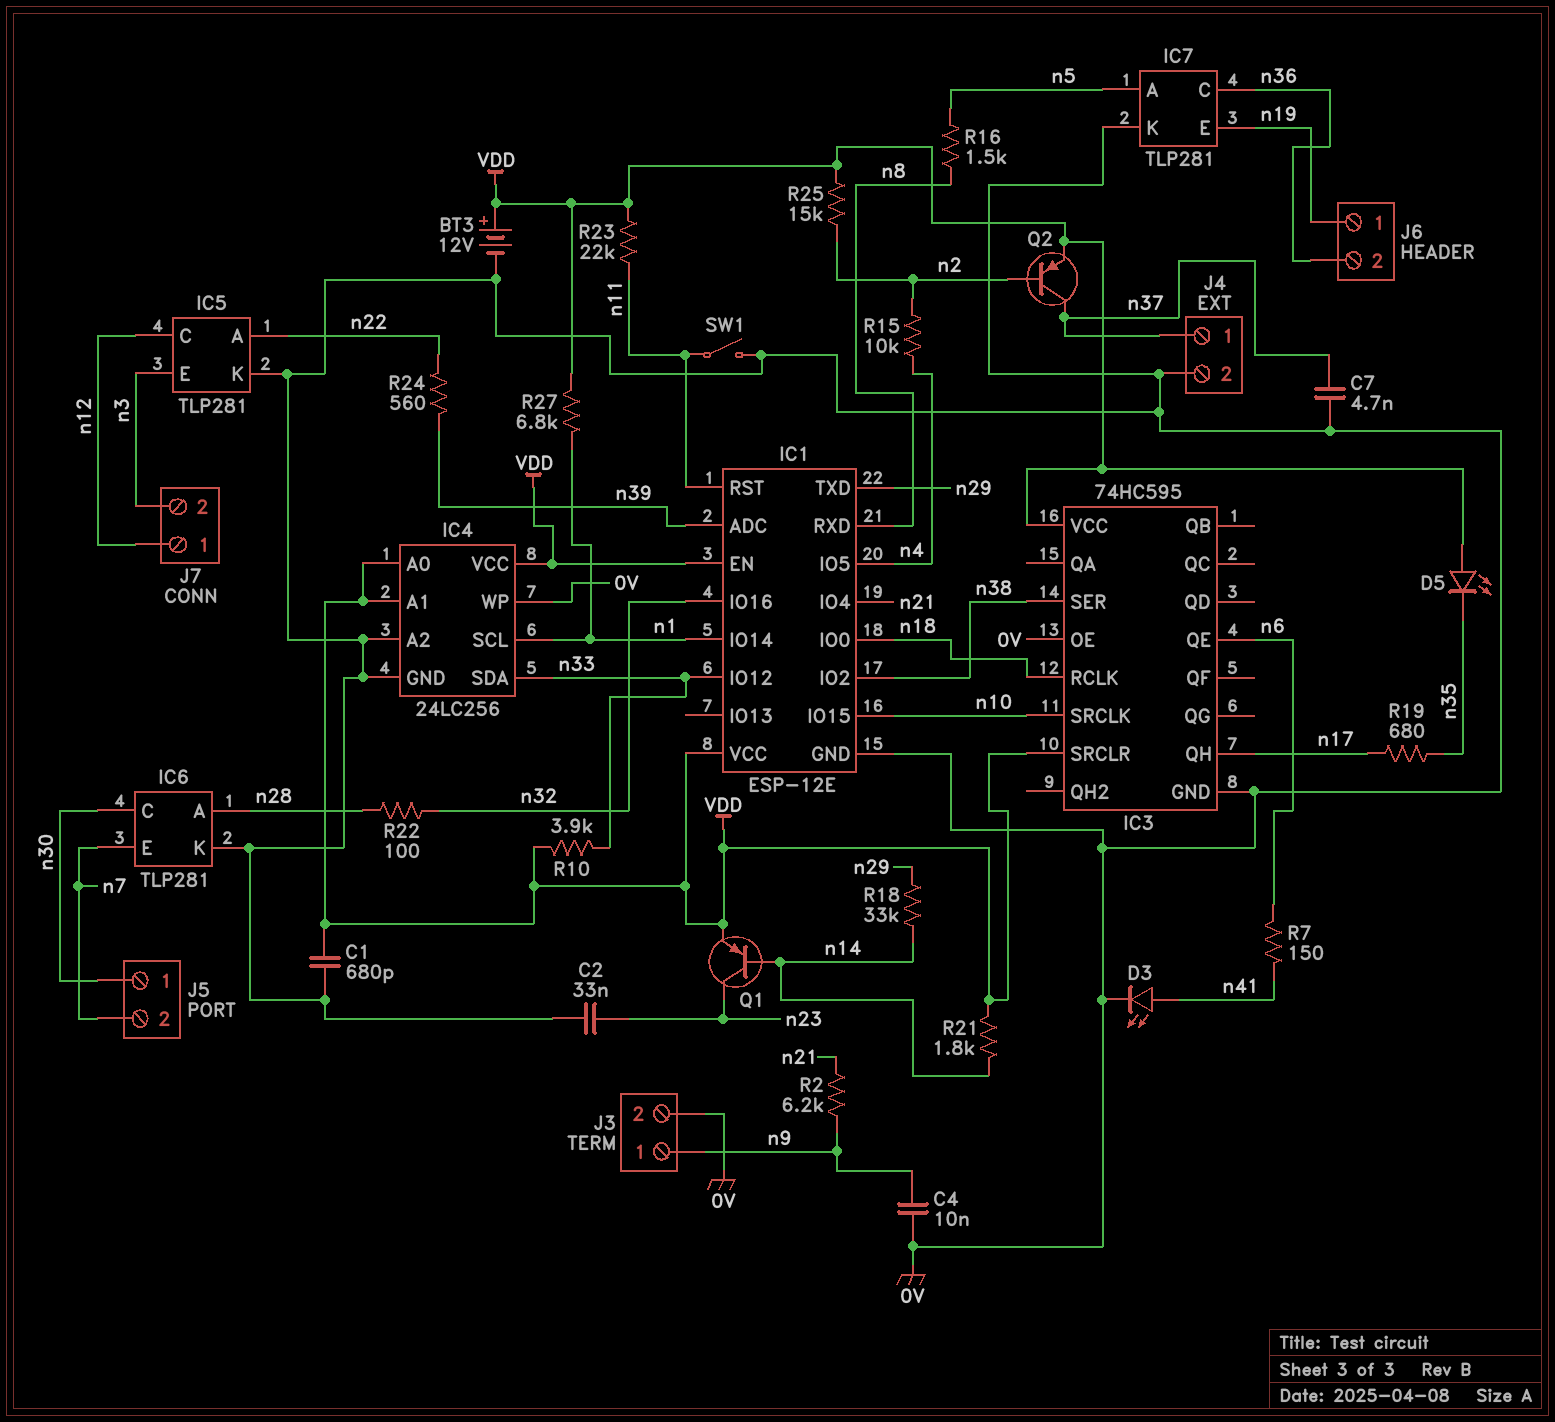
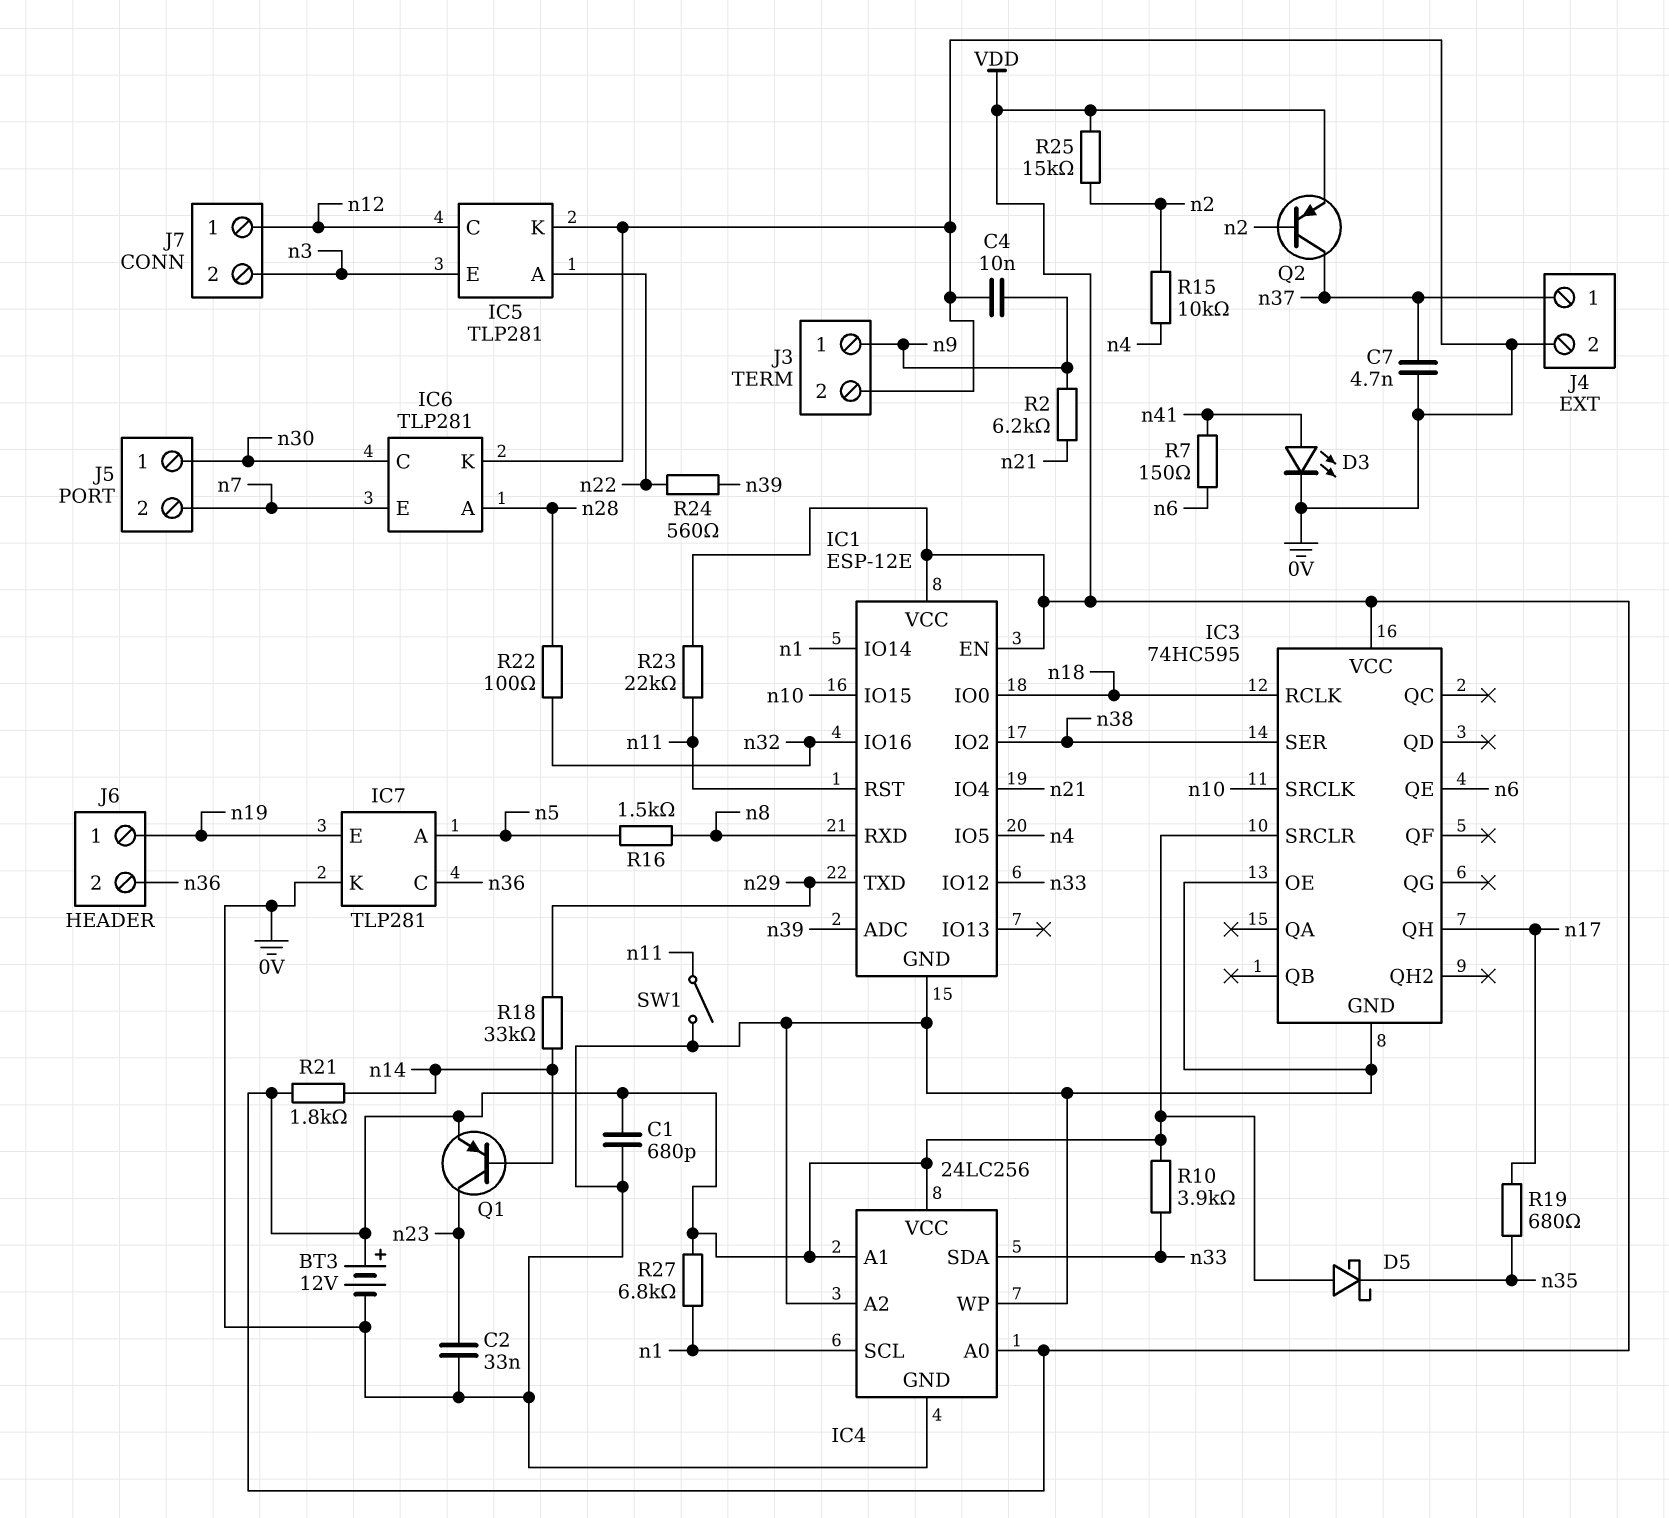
D5: LED (A VDD, K n35) -> schottky (A VDD, K n35)

